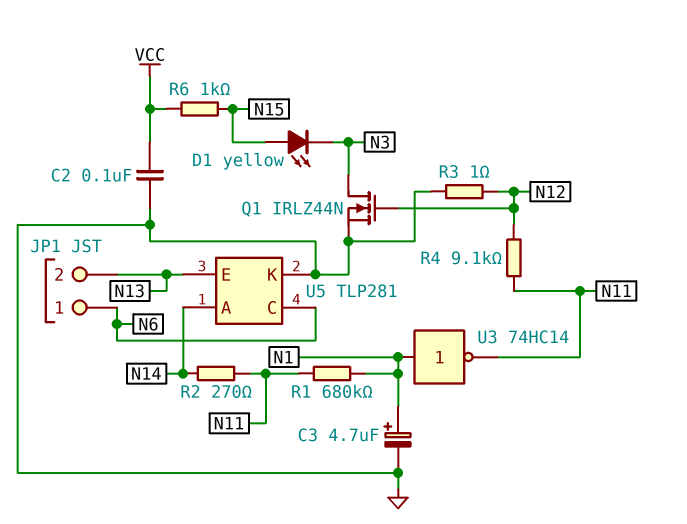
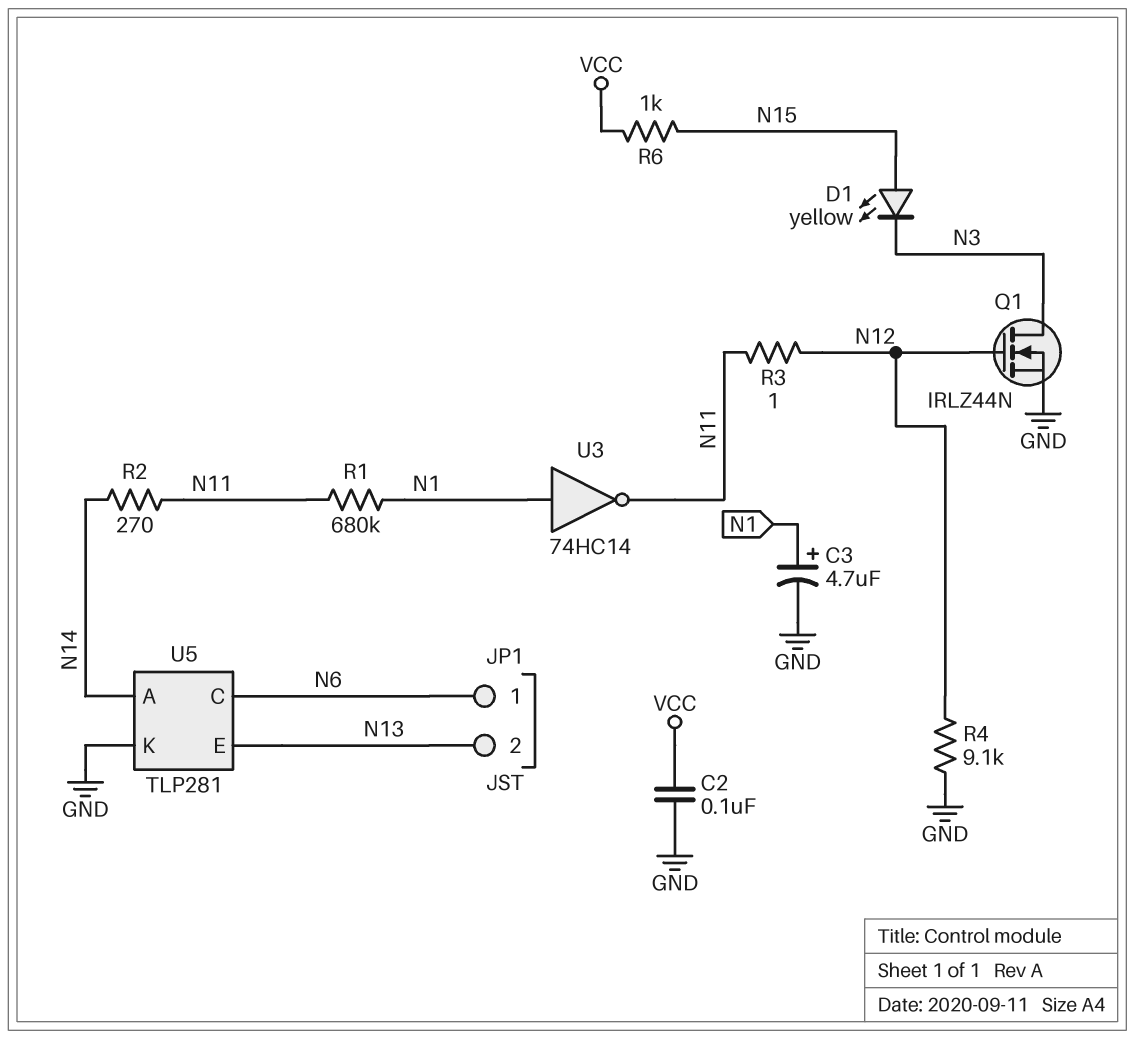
R3: 1 (GND, N12) -> 1 (N11, N12)
R4: 9.1k (N11, N12) -> 9.1k (GND, N12)

